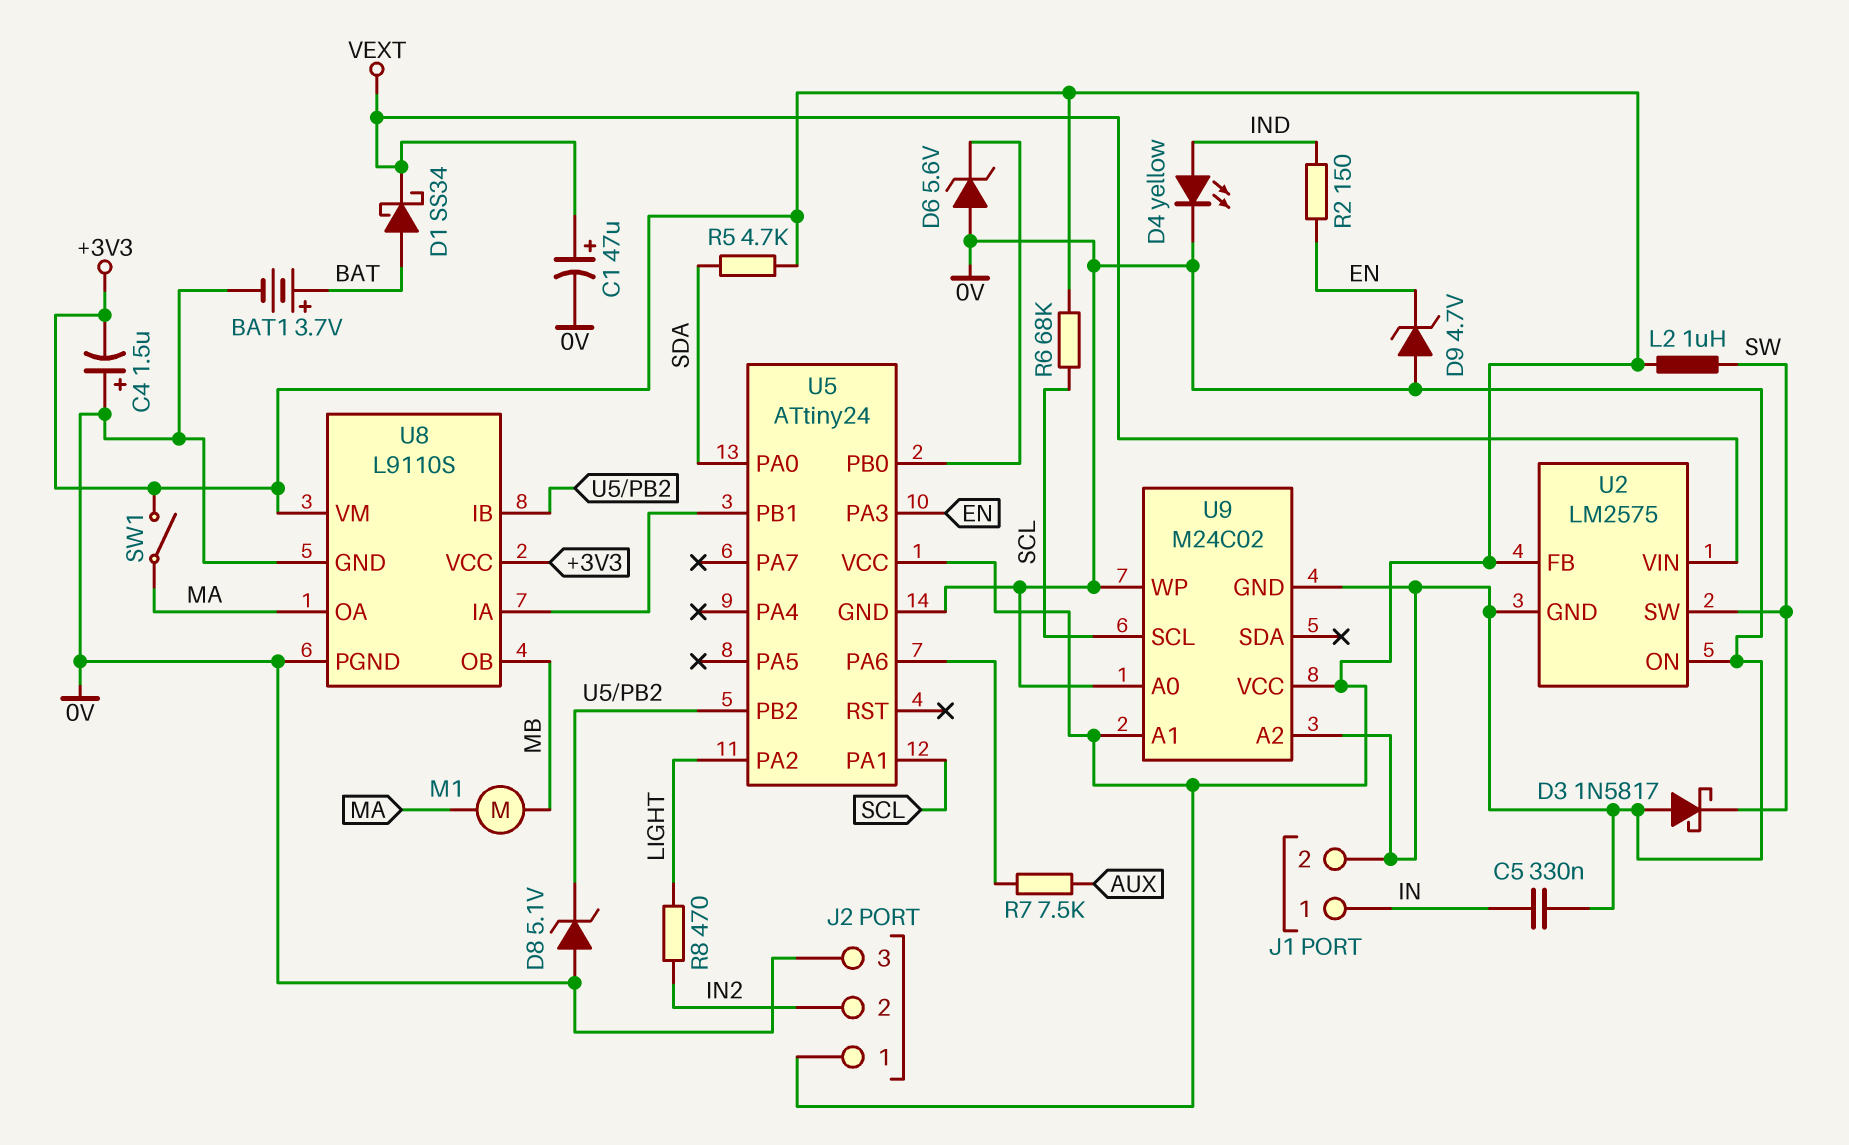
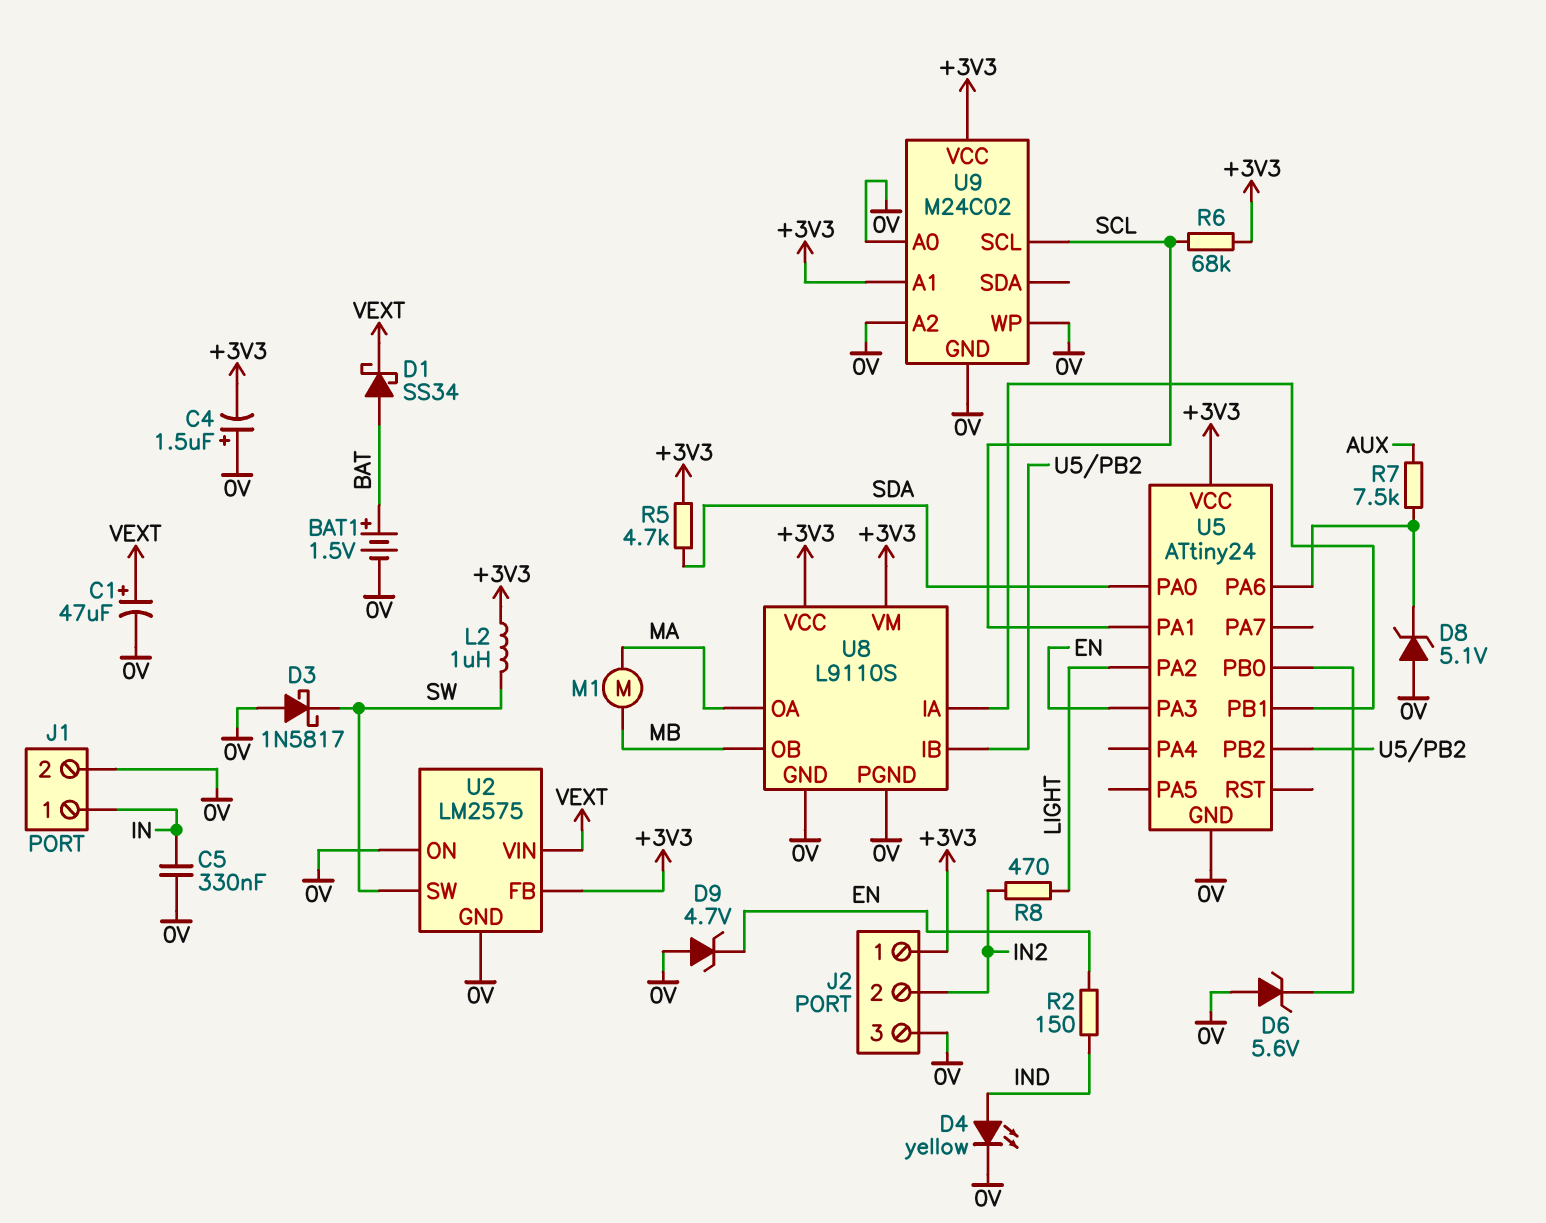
BAT1: 3.7V (plus BAT, minus 0V) -> 1.5V (plus BAT, minus 0V)
D8: zener 5.1V (A 0V, K U5/PB2) -> zener 5.1V (A 0V, K U5/PA6)
SW1: switch (+3V3, MA) -> none

